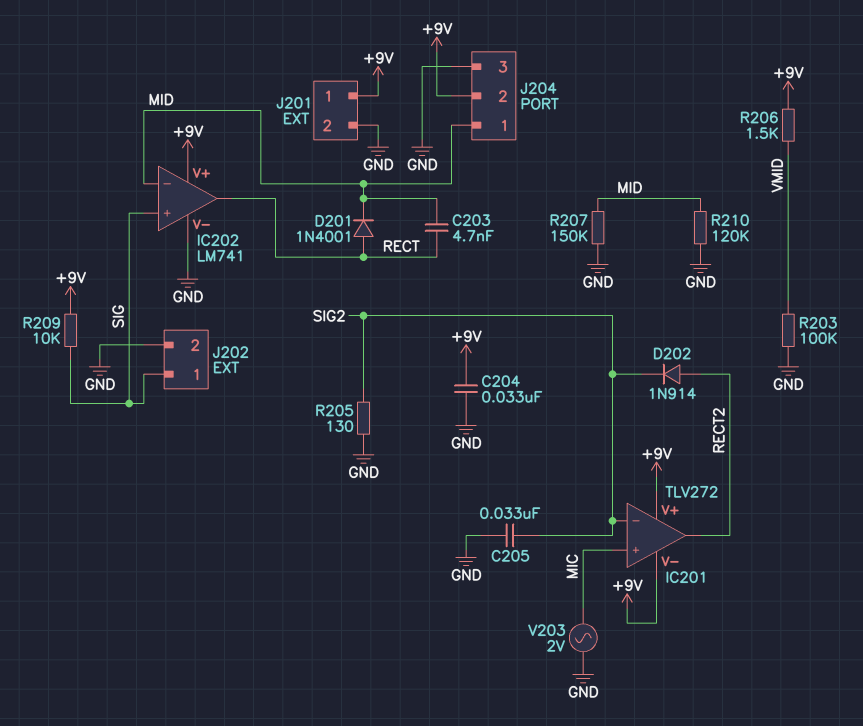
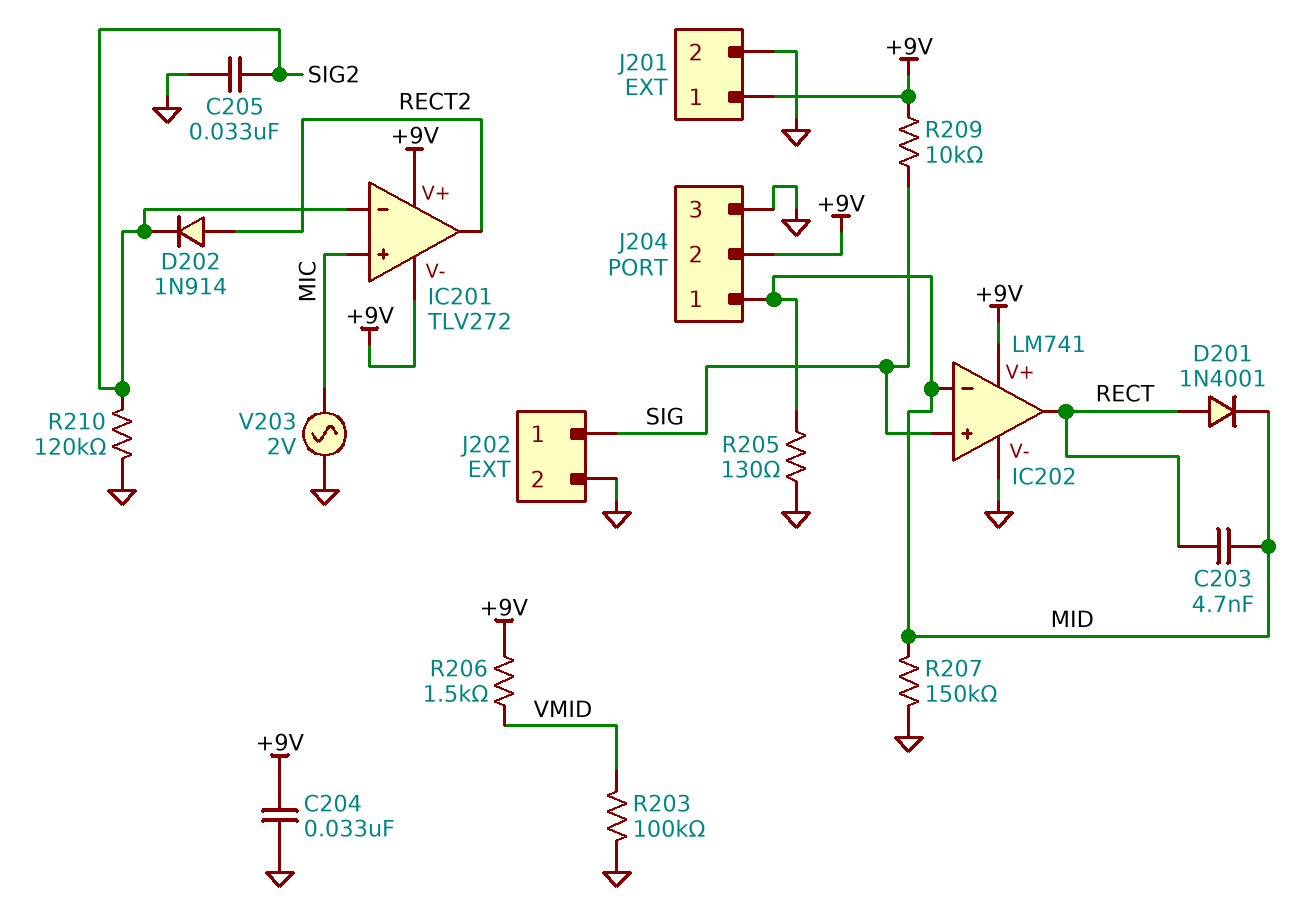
R205: 130 (GND, SIG2) -> 130 (GND, MID)
R210: 120k (GND, MID) -> 120k (GND, SIG2)

